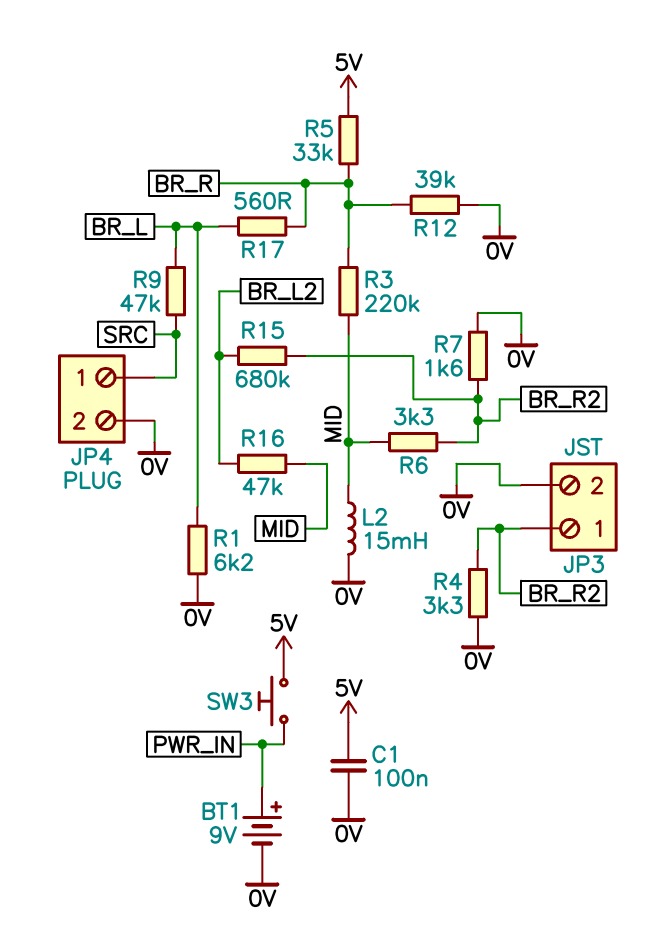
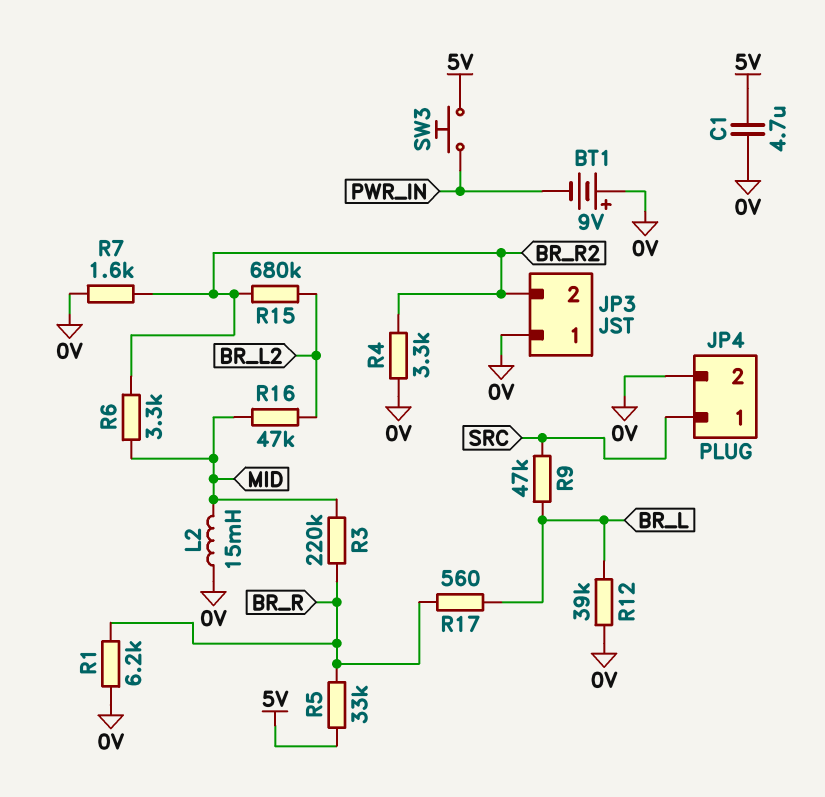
BT1: 9V (plus PWR_IN, minus 0V) -> 9V (plus 0V, minus PWR_IN)
C1: 100nF (0V, 5V) -> 4.7uF (0V, 5V)
JP3 pin 1: BR_R2 -> 0V
JP3 pin 2: 0V -> BR_R2
R1: 6.2k (0V, BR_L) -> 6.2k (0V, BR_R)
R12: 39k (0V, BR_R) -> 39k (0V, BR_L)

